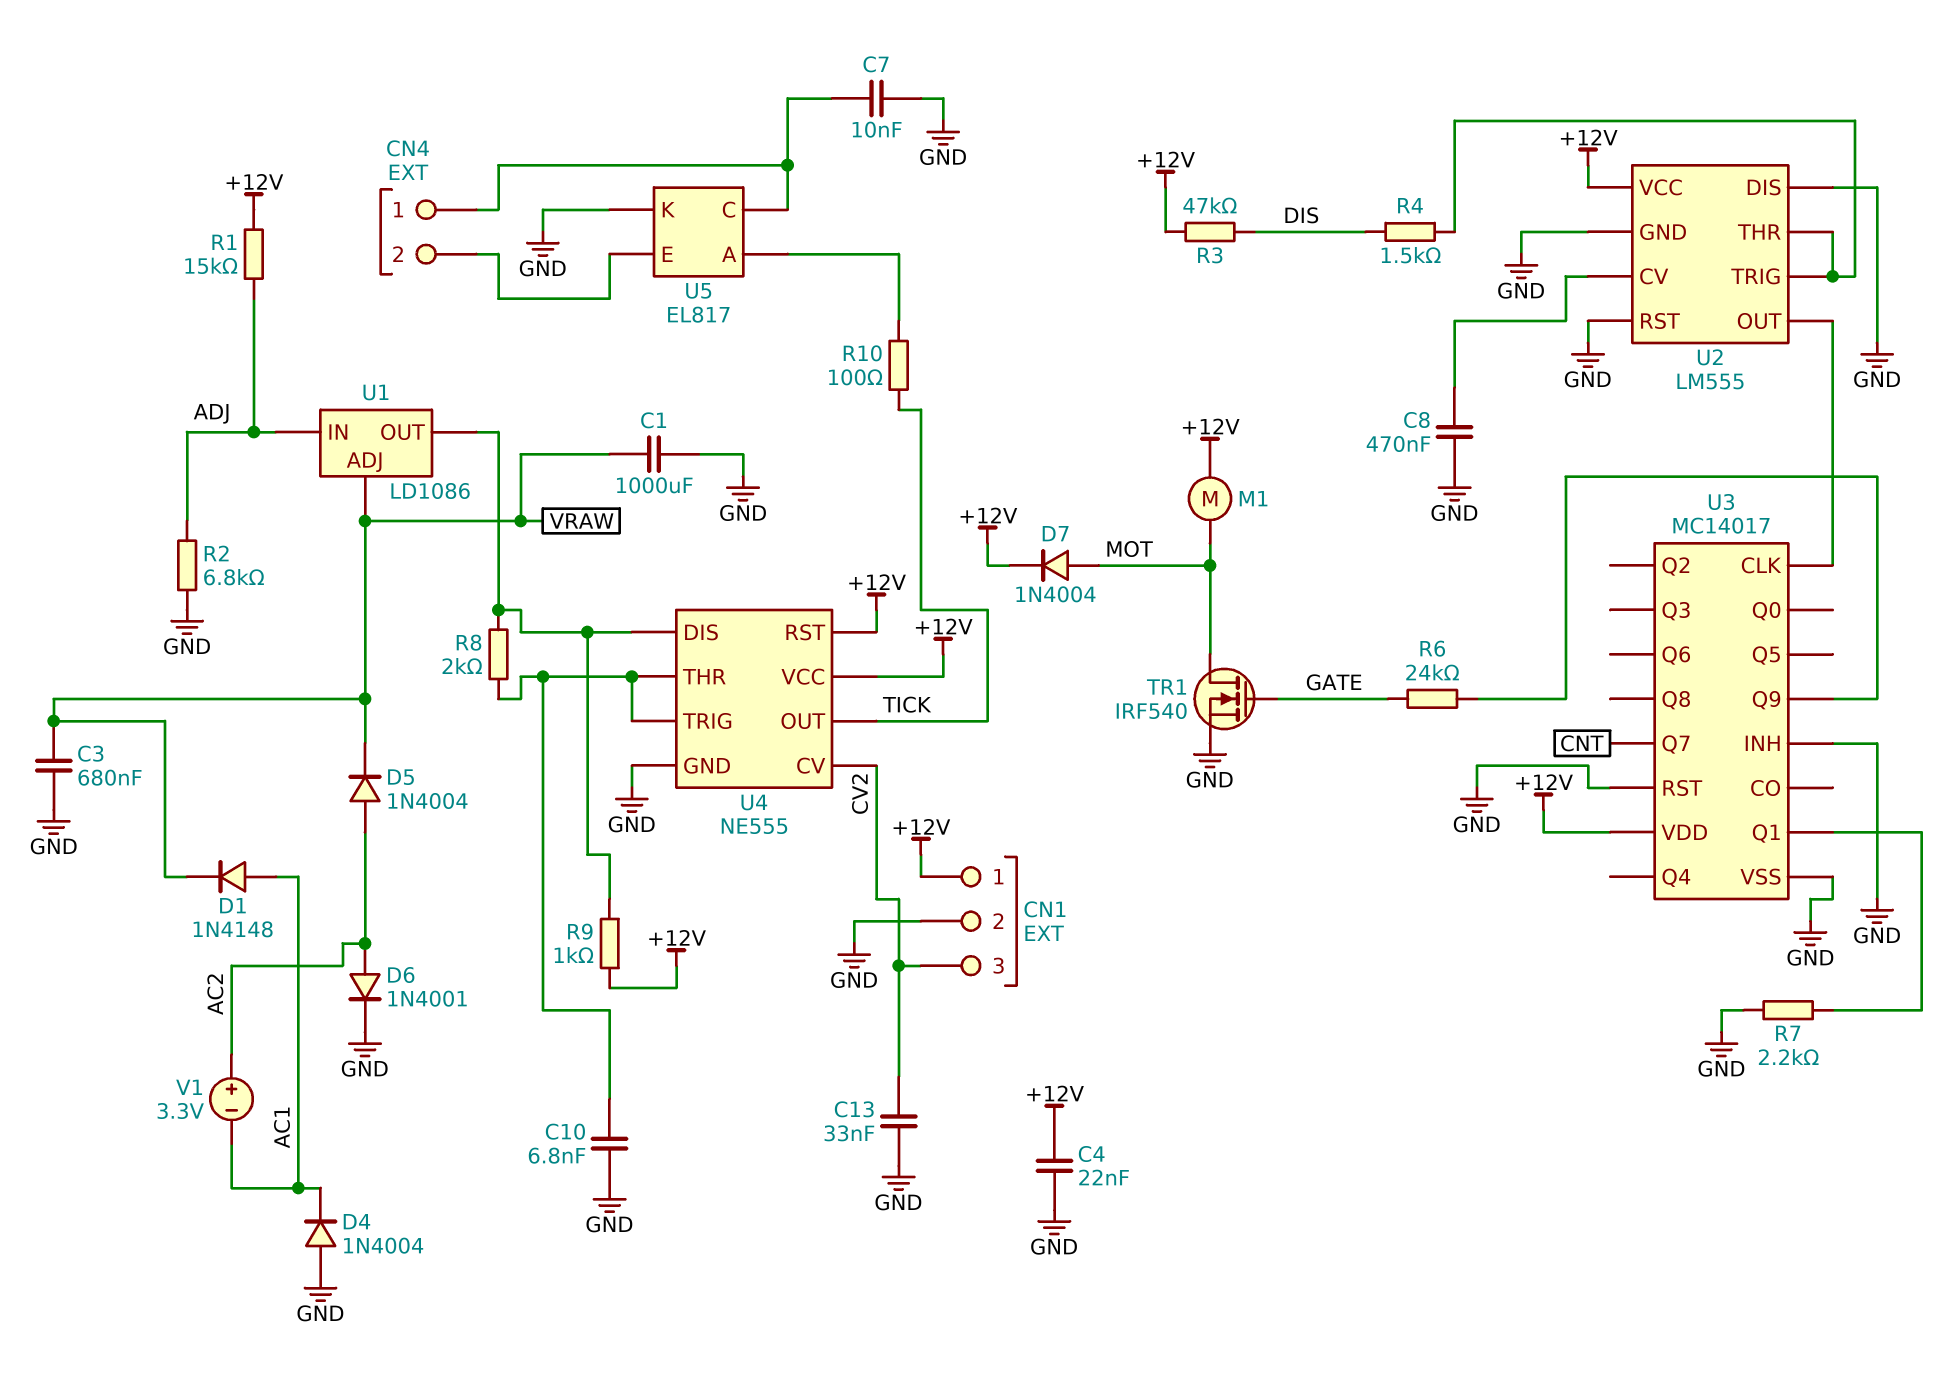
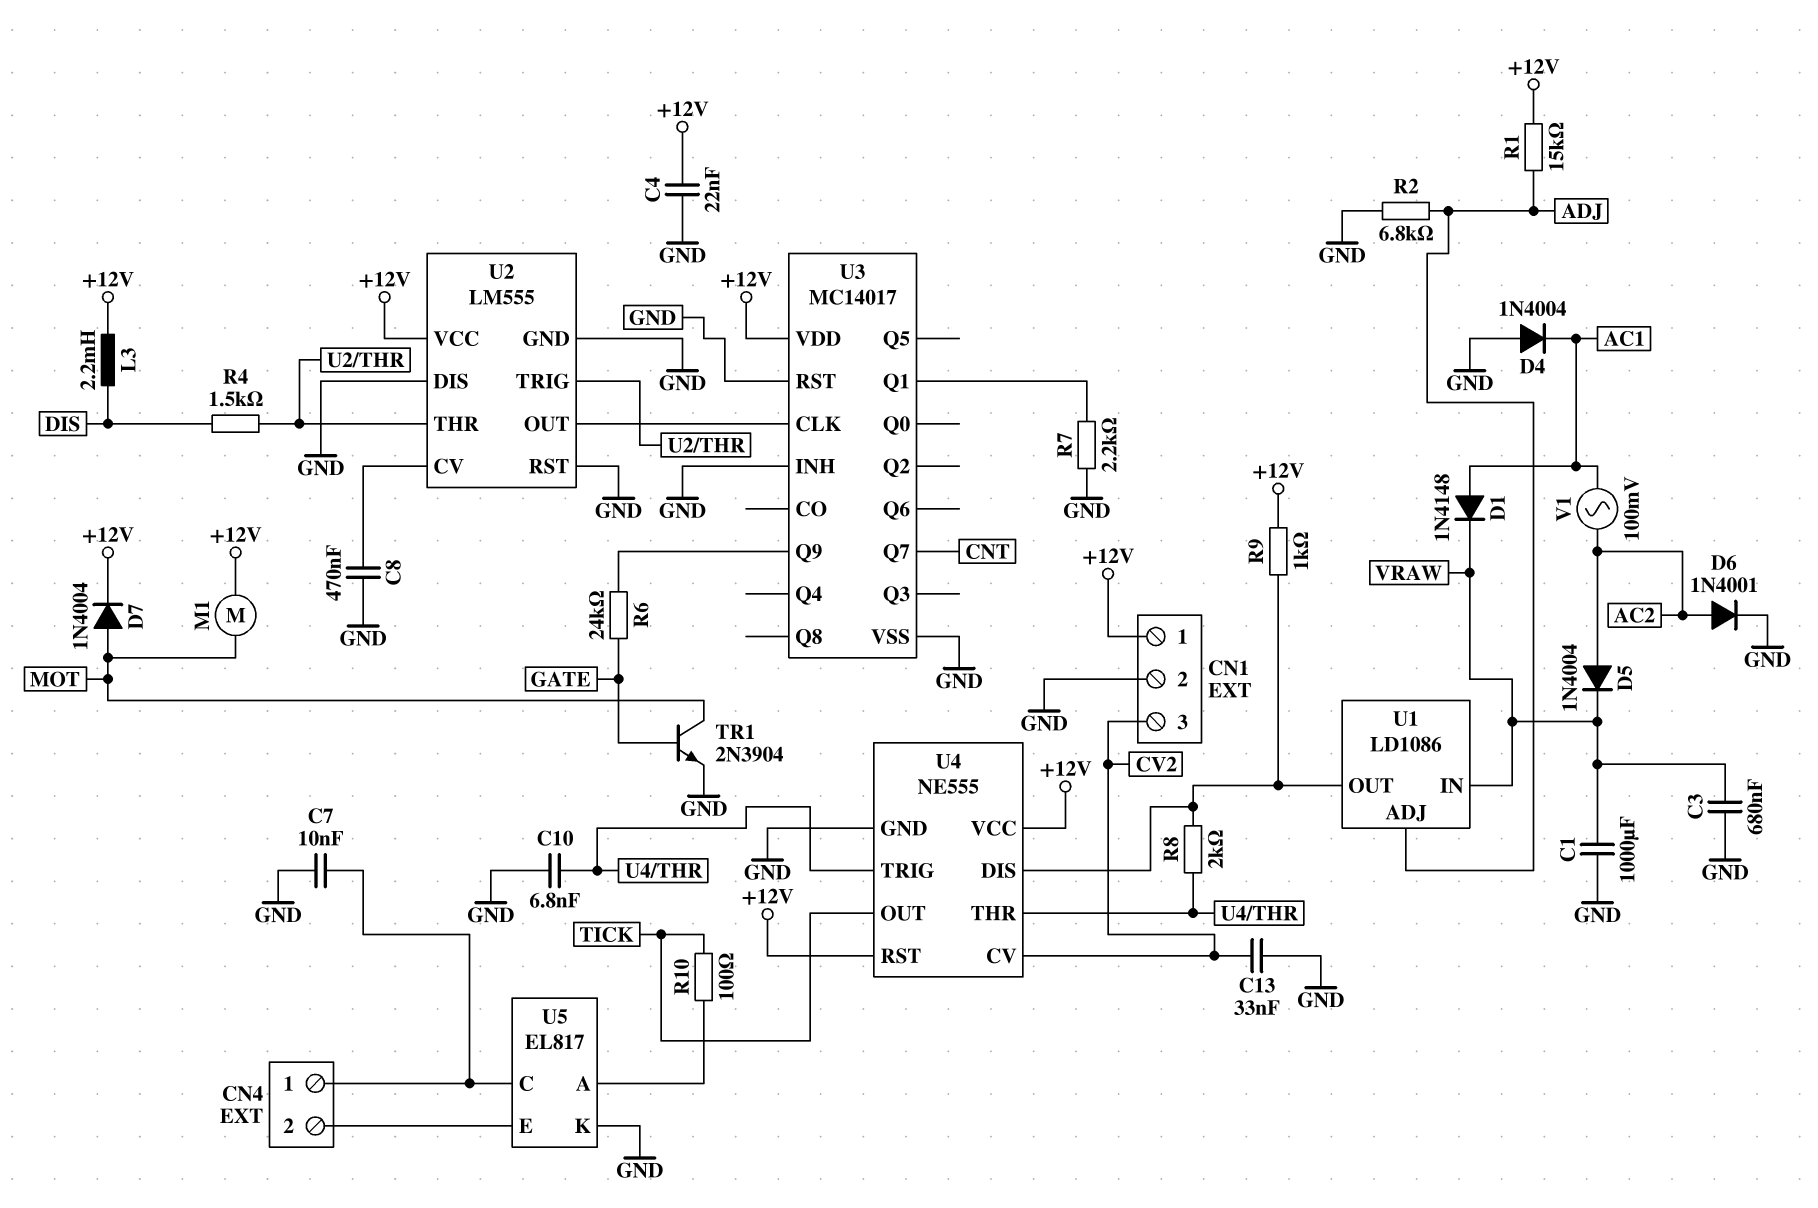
L3: none -> 2.2mH (+12V, DIS)
R3: 47k (+12V, DIS) -> none
TR1: NMOS IRF540 (G GATE, D MOT, S GND) -> NPN 2N3904 (B GATE, C MOT, E GND)
U1 pin ADJ: VRAW -> ADJ
U1 pin IN: ADJ -> VRAW
V1: 3.3V (plus AC2, minus AC1) -> AC 100mV (AC1, AC2)

